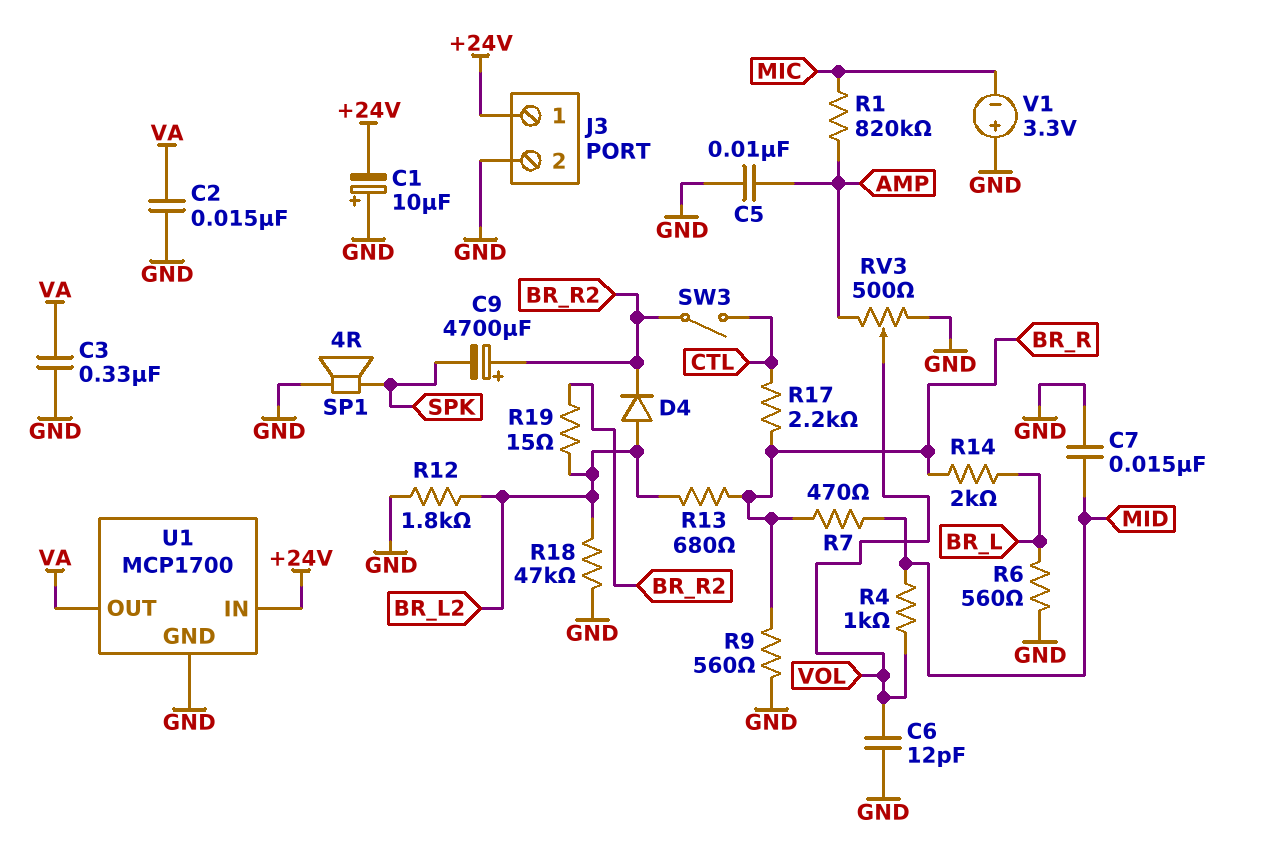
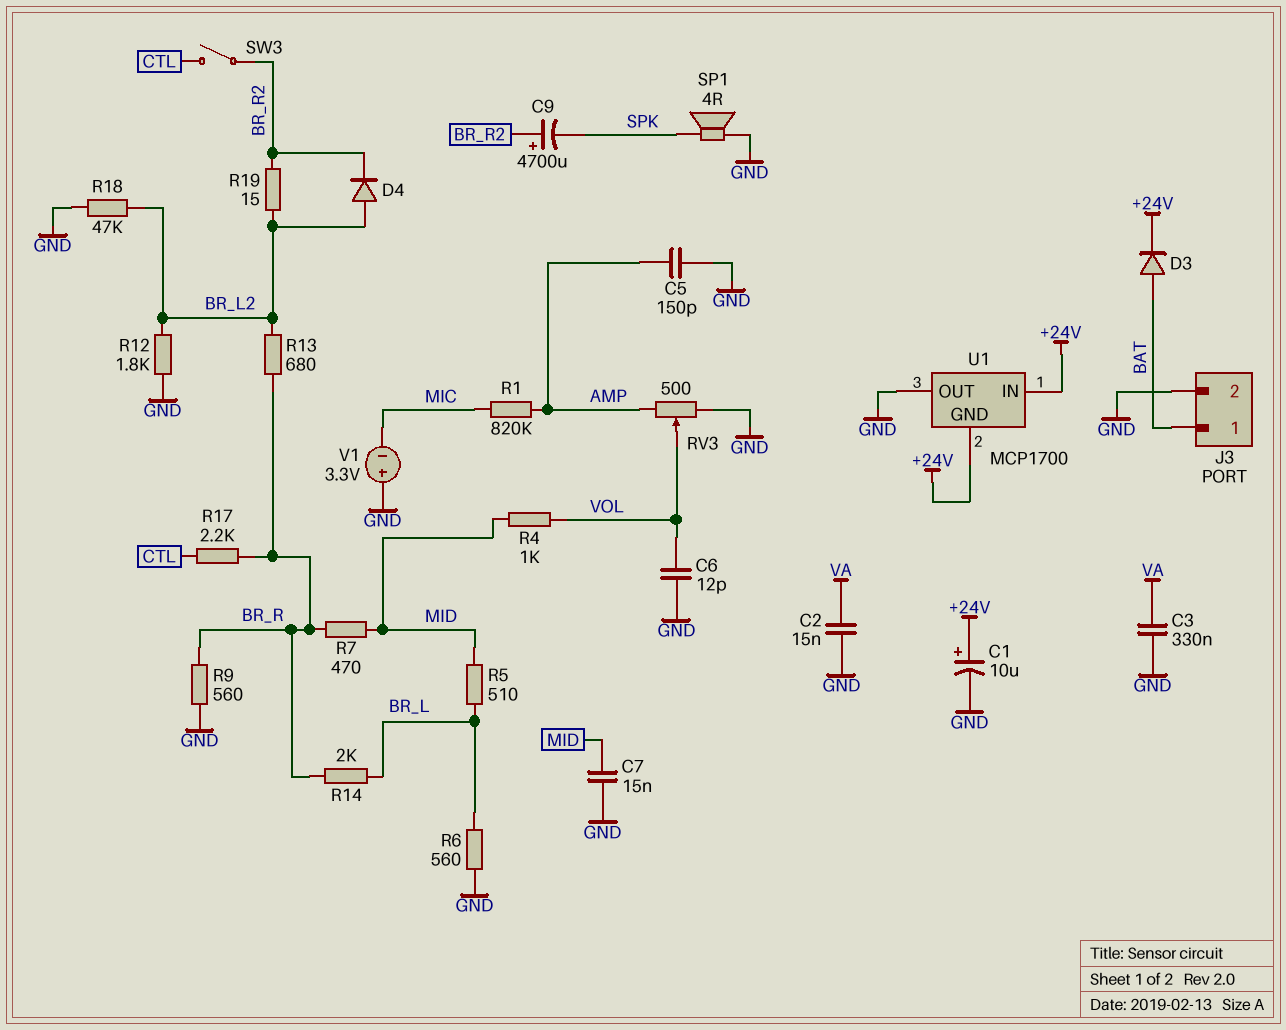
C1: 10uF (plus GND, minus +24V) -> 10uF (plus +24V, minus GND)
C5: 10nF (AMP, GND) -> 150pF (AMP, GND)
D3: none -> diode (A BAT, K +24V)
J3 pin 1: +24V -> BAT
R5: none -> 510 (BR_L, MID)
U1 pin GND: GND -> +24V
U1 pin OUT: VA -> GND

